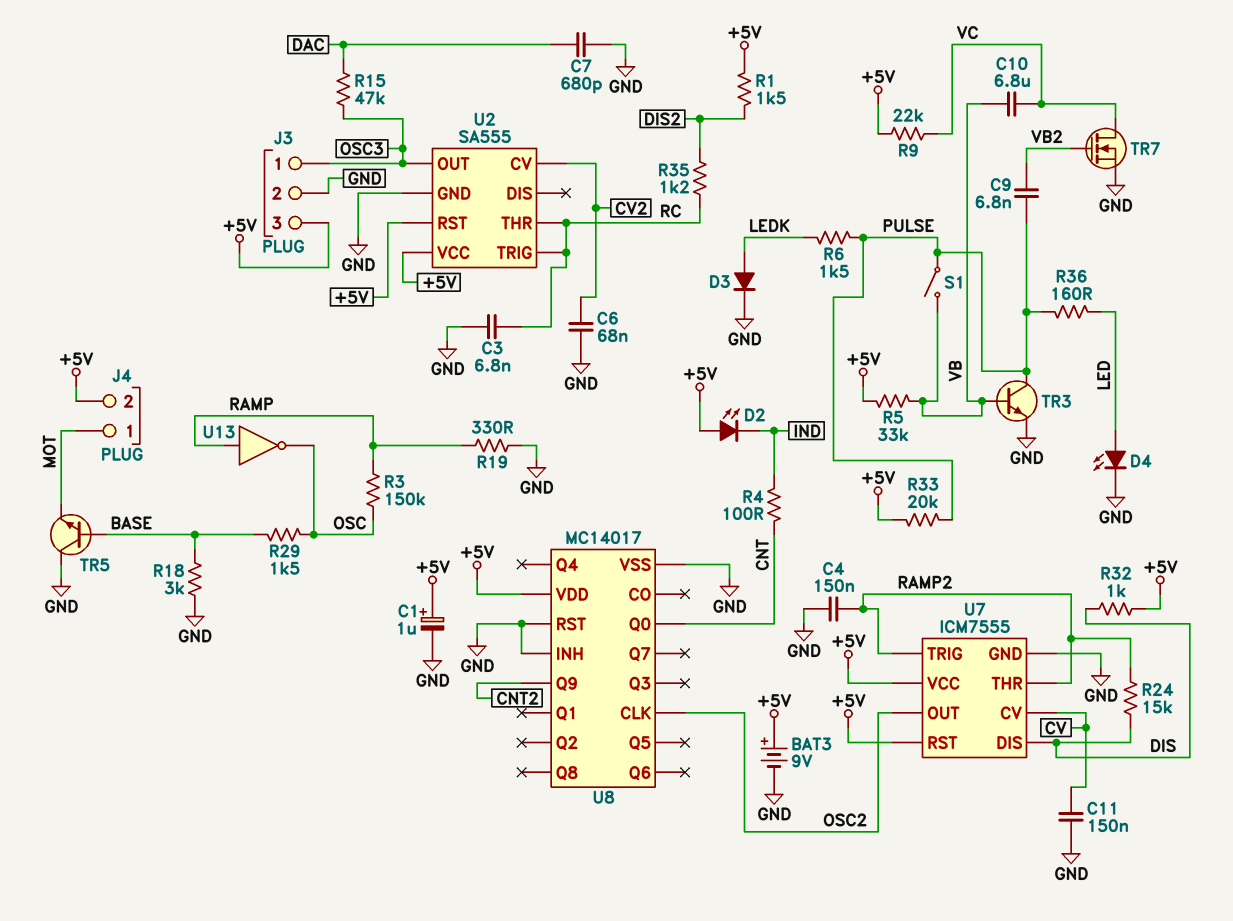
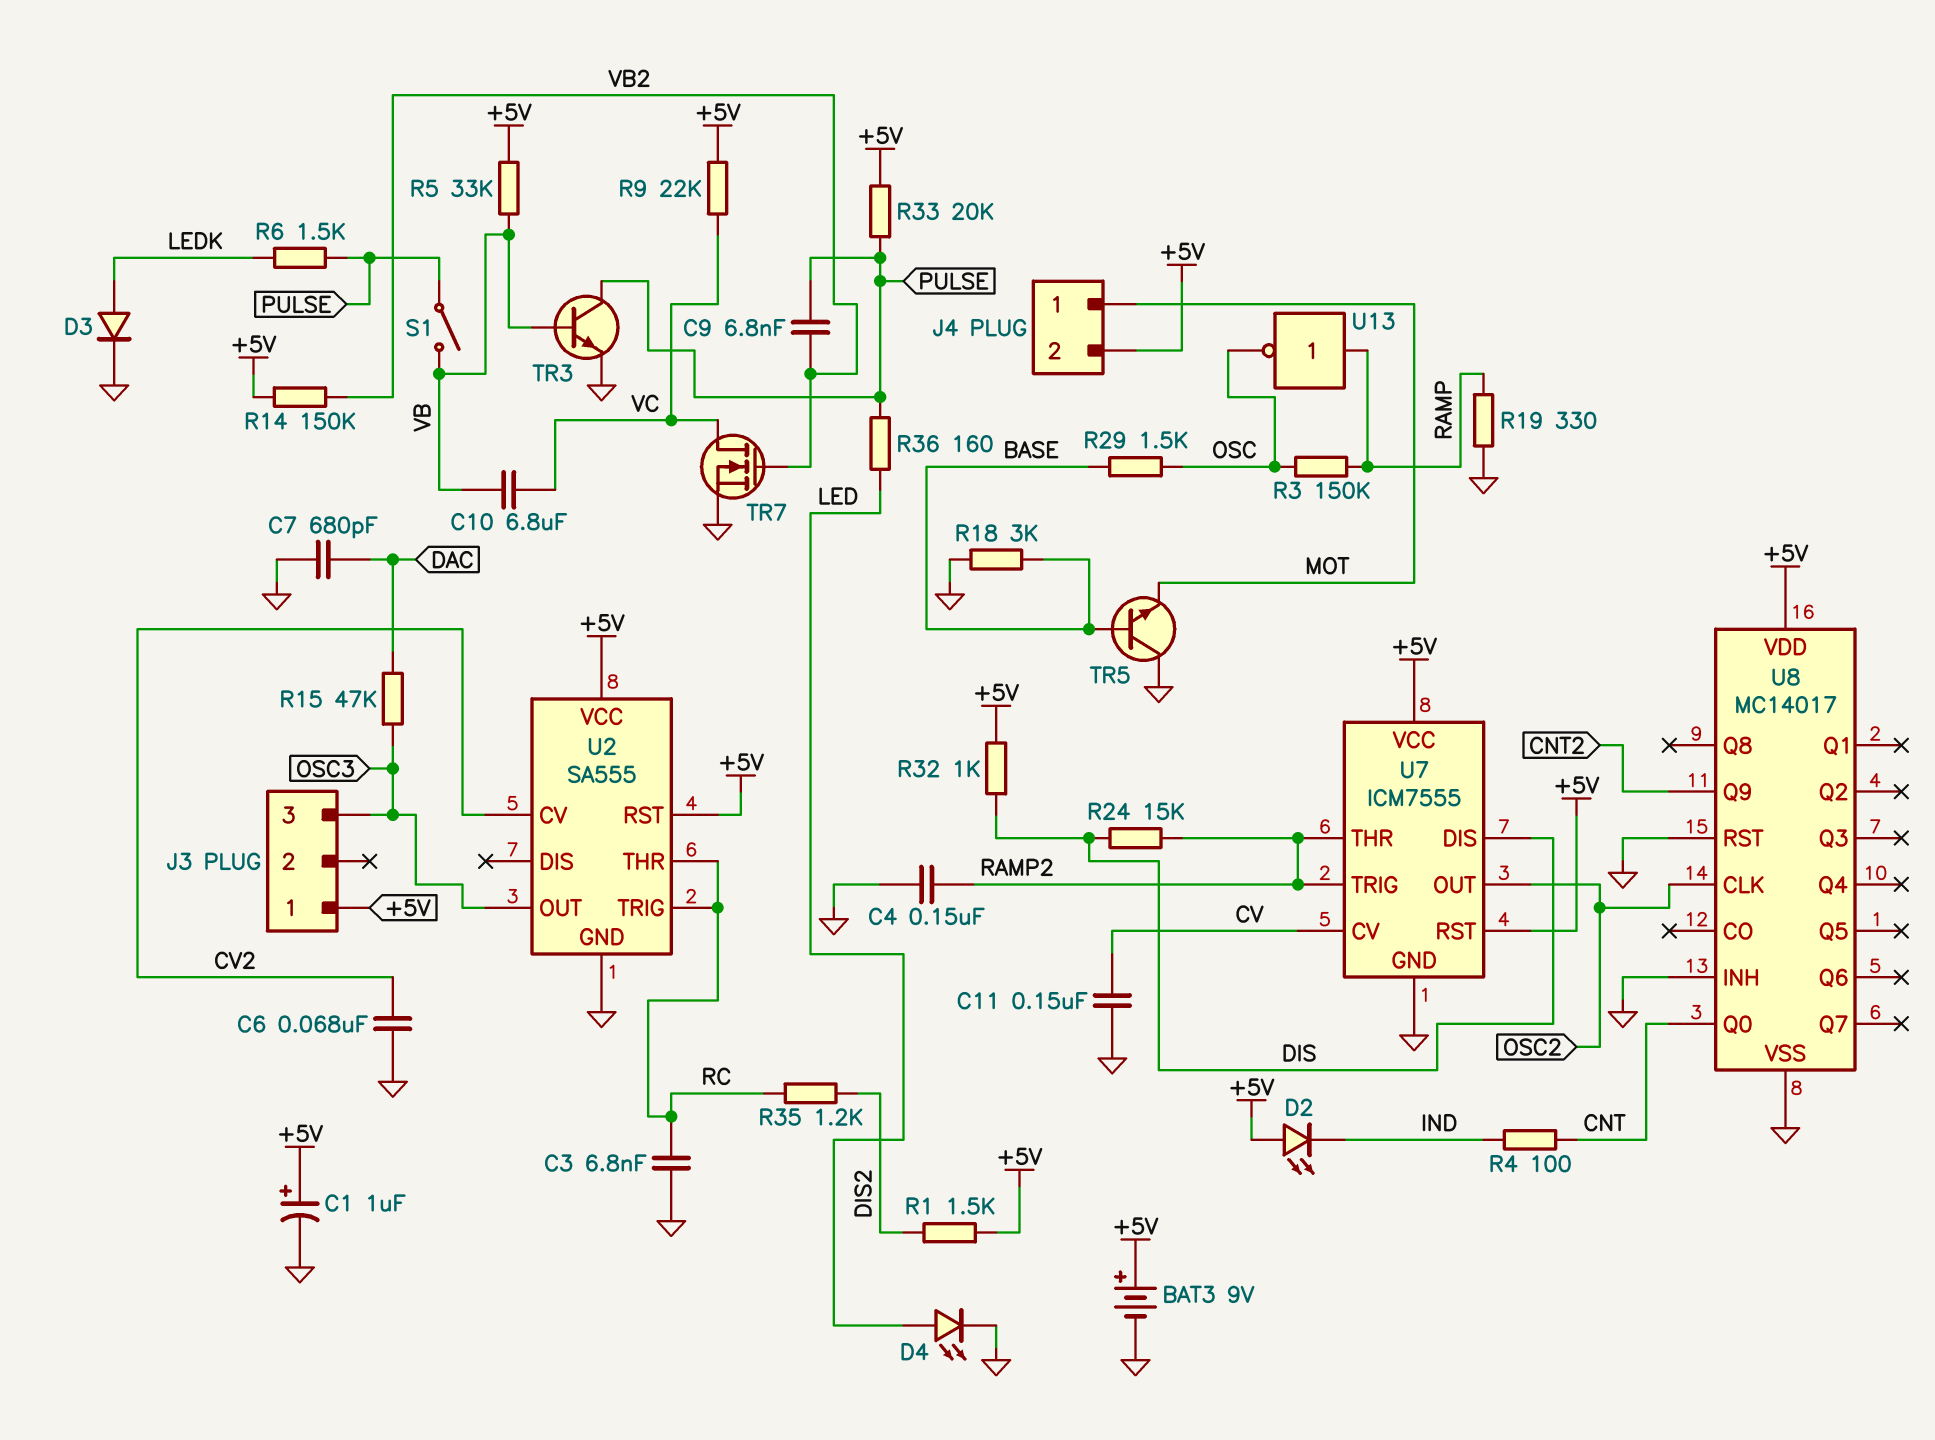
J3 pin 1: OSC3 -> +5V
J3 pin 2: GND -> none
J3 pin 3: +5V -> OSC3
R14: none -> 150k (+5V, VB2)

